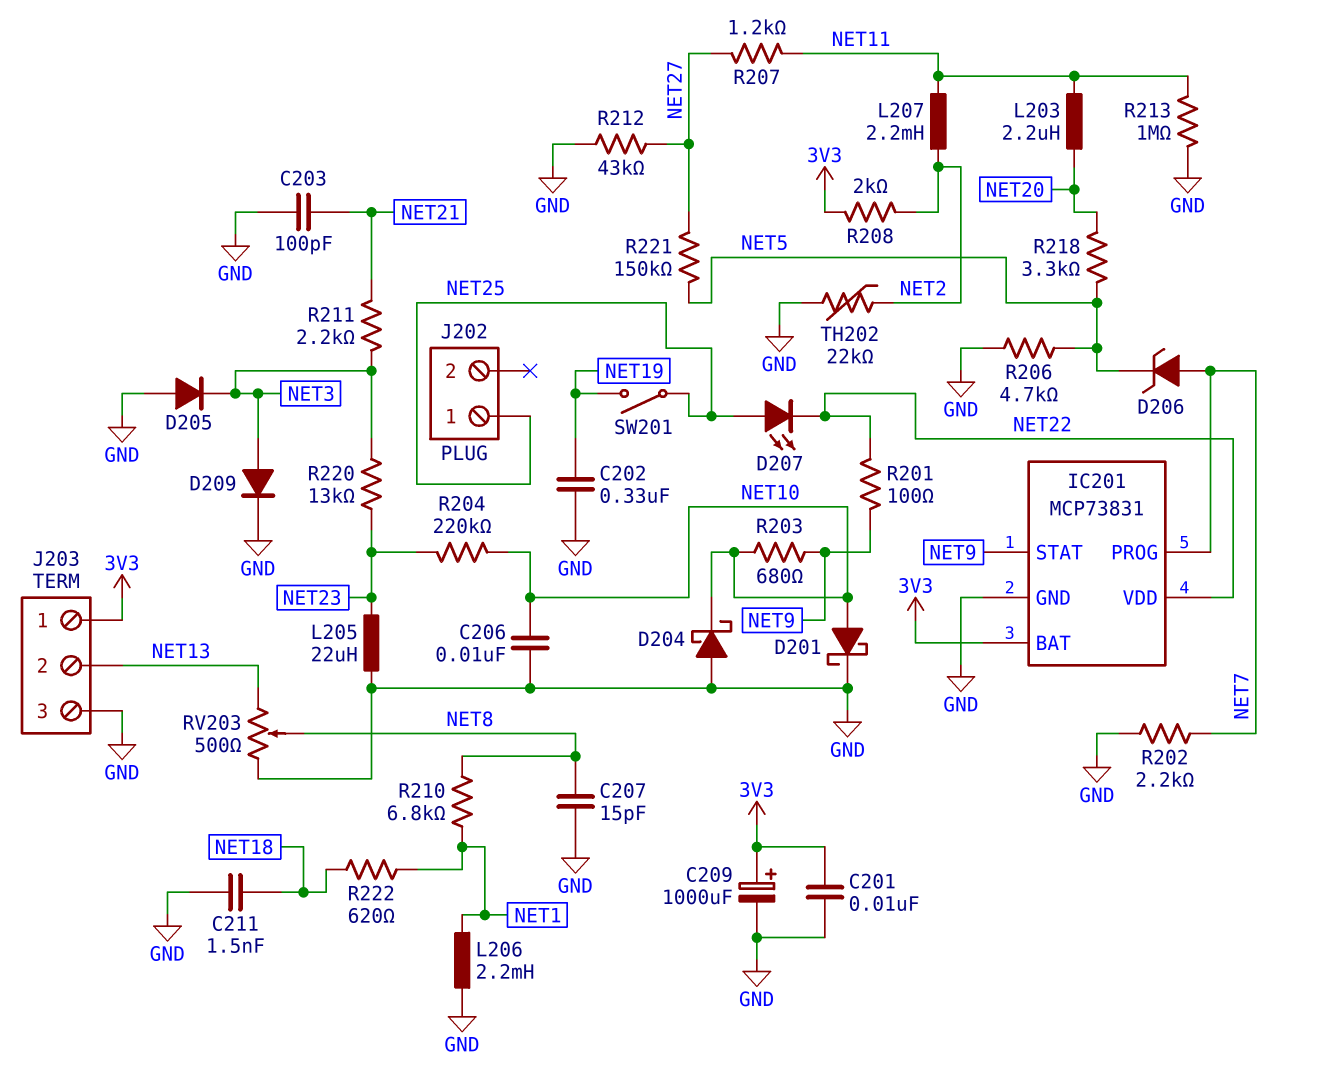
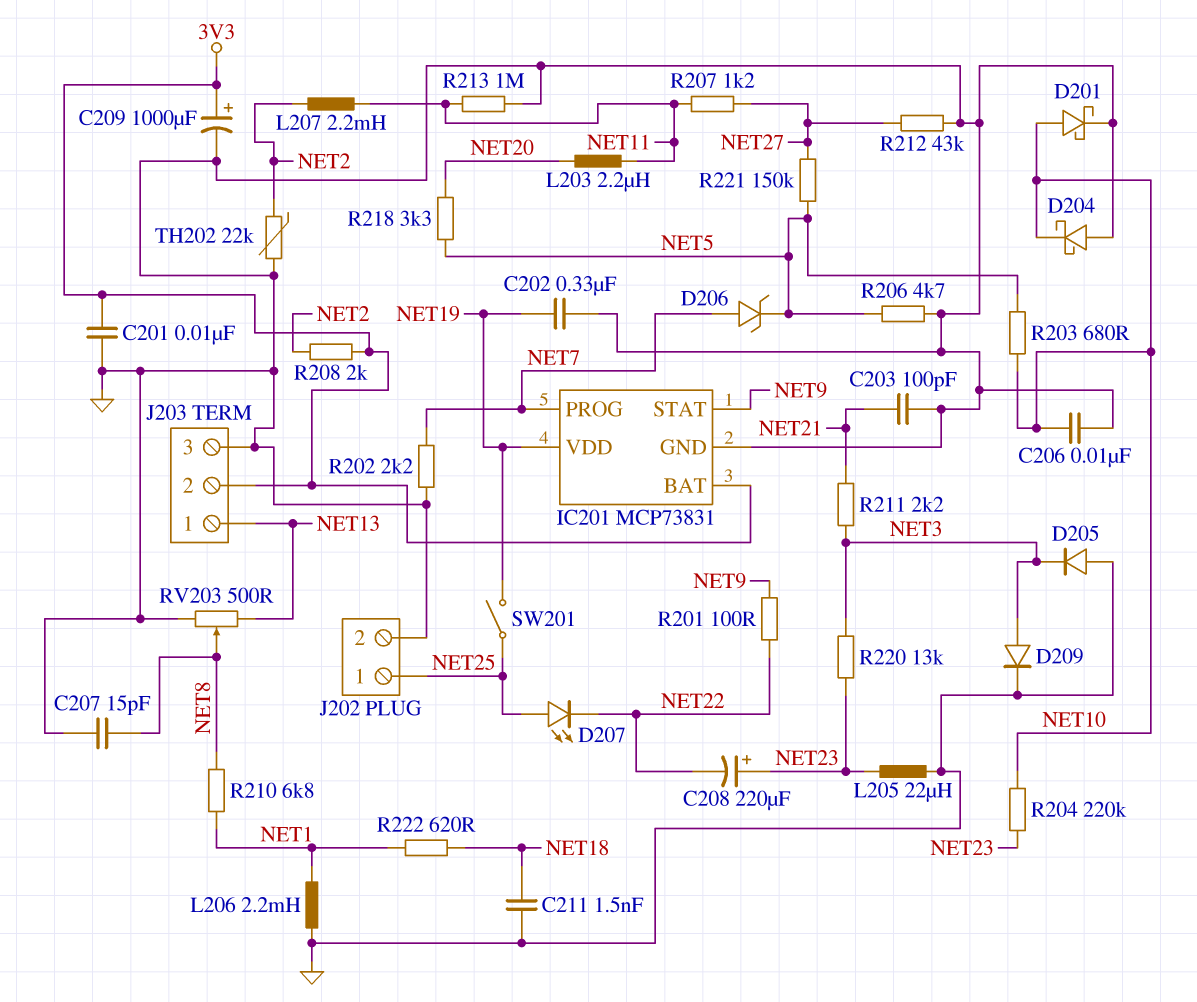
C208: none -> 220uF (plus NET23, minus NET22)
IC201 pin VDD: NET22 -> NET19
J202 pin 2: none -> GND
J203 pin 1: 3V3 -> NET13
J203 pin 2: NET13 -> 3V3
R203: 680 (NET9, NET10) -> 680 (NET5, NET10)

